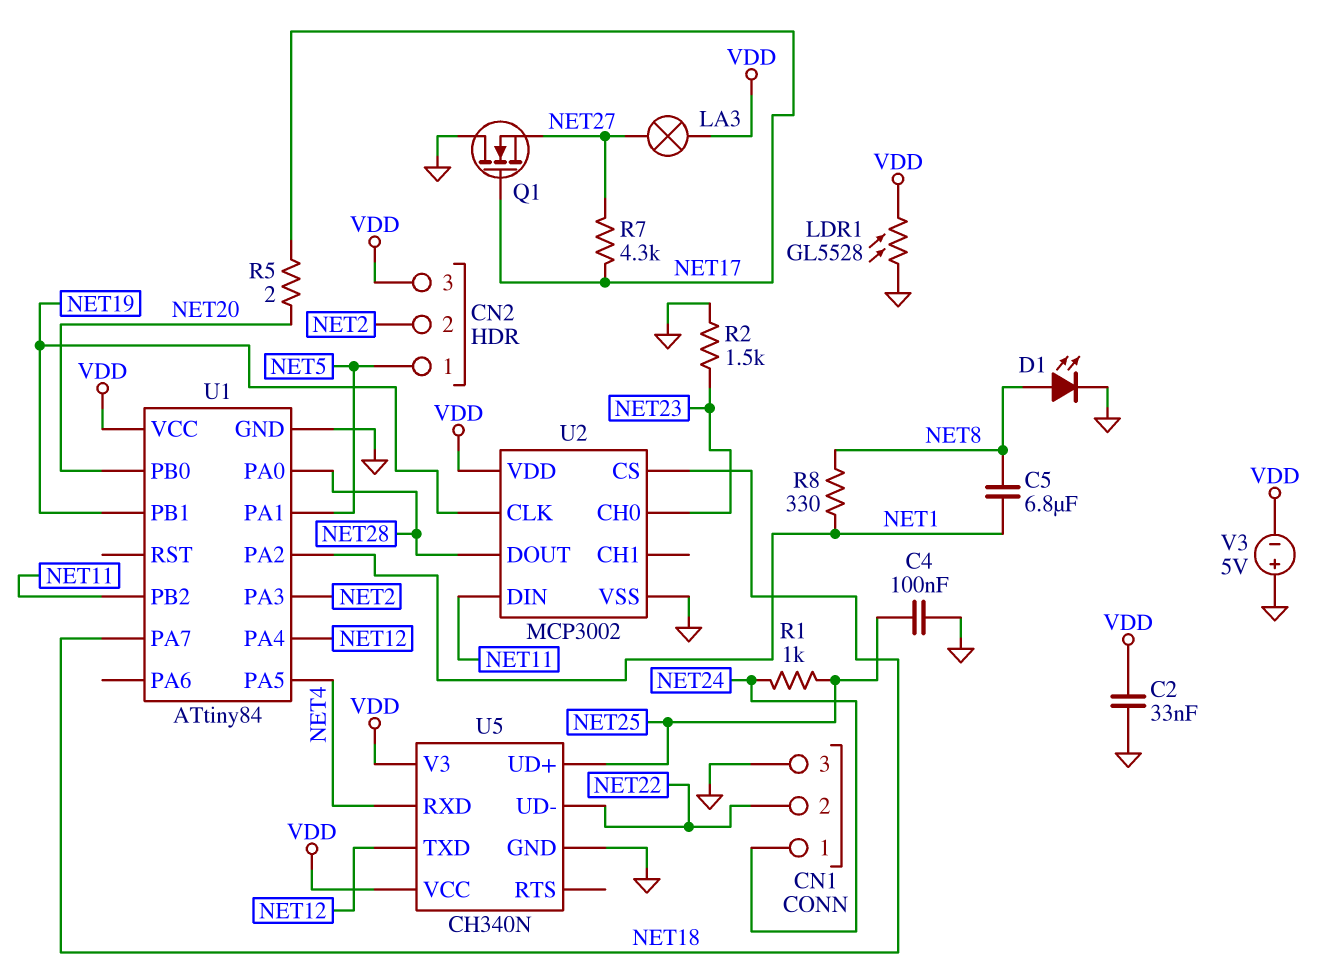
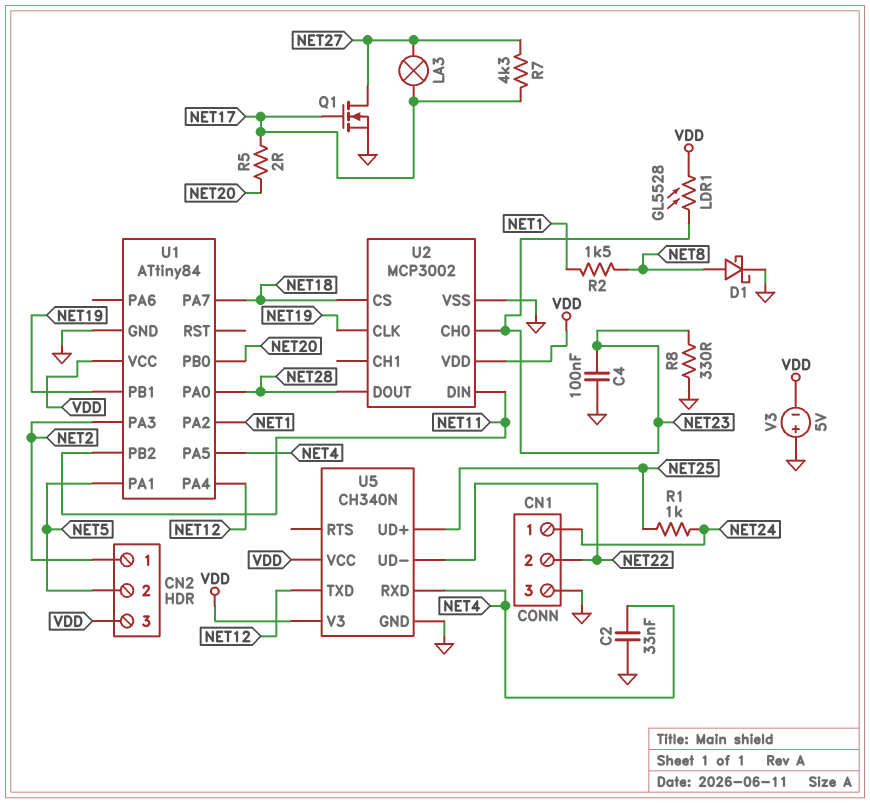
C2: 33nF (GND, VDD) -> 33nF (GND, NET4)
C4: 100nF (GND, NET25) -> 100nF (GND, NET23)
C5: 6.8uF (NET1, NET8) -> none
CN2 pin 1: NET5 -> NET2
CN2 pin 2: NET2 -> NET5
D1: LED (A NET8, K GND) -> schottky (A NET8, K GND)
LA3: lamp (NET27, VDD) -> lamp (NET17, NET27)
LDR1: GL5528 (GND, VDD) -> GL5528 (NET23, VDD)
Q1: NMOS (G NET17, D GND, S NET27) -> NMOS (G NET17, D NET27, S GND)
R2: 1.5k (GND, NET23) -> 1.5k (NET1, NET8)
R8: 330 (NET1, NET8) -> 330 (GND, NET23)

